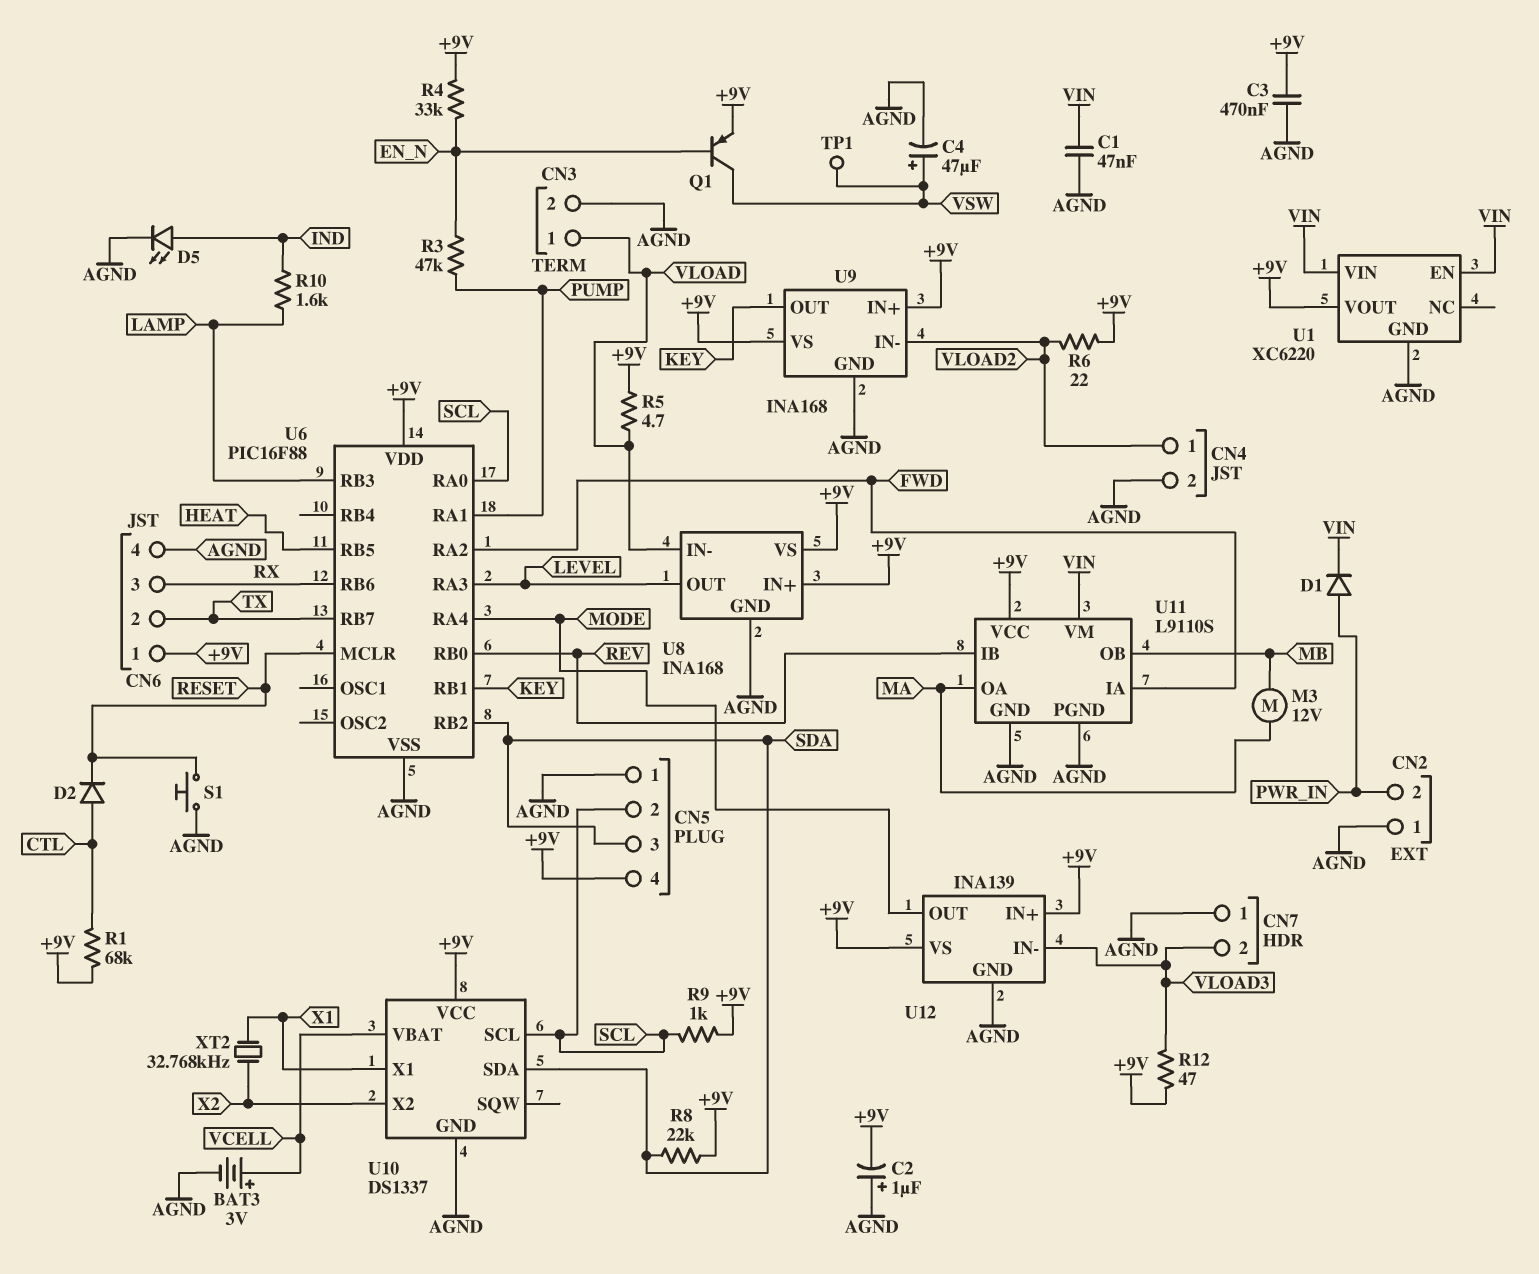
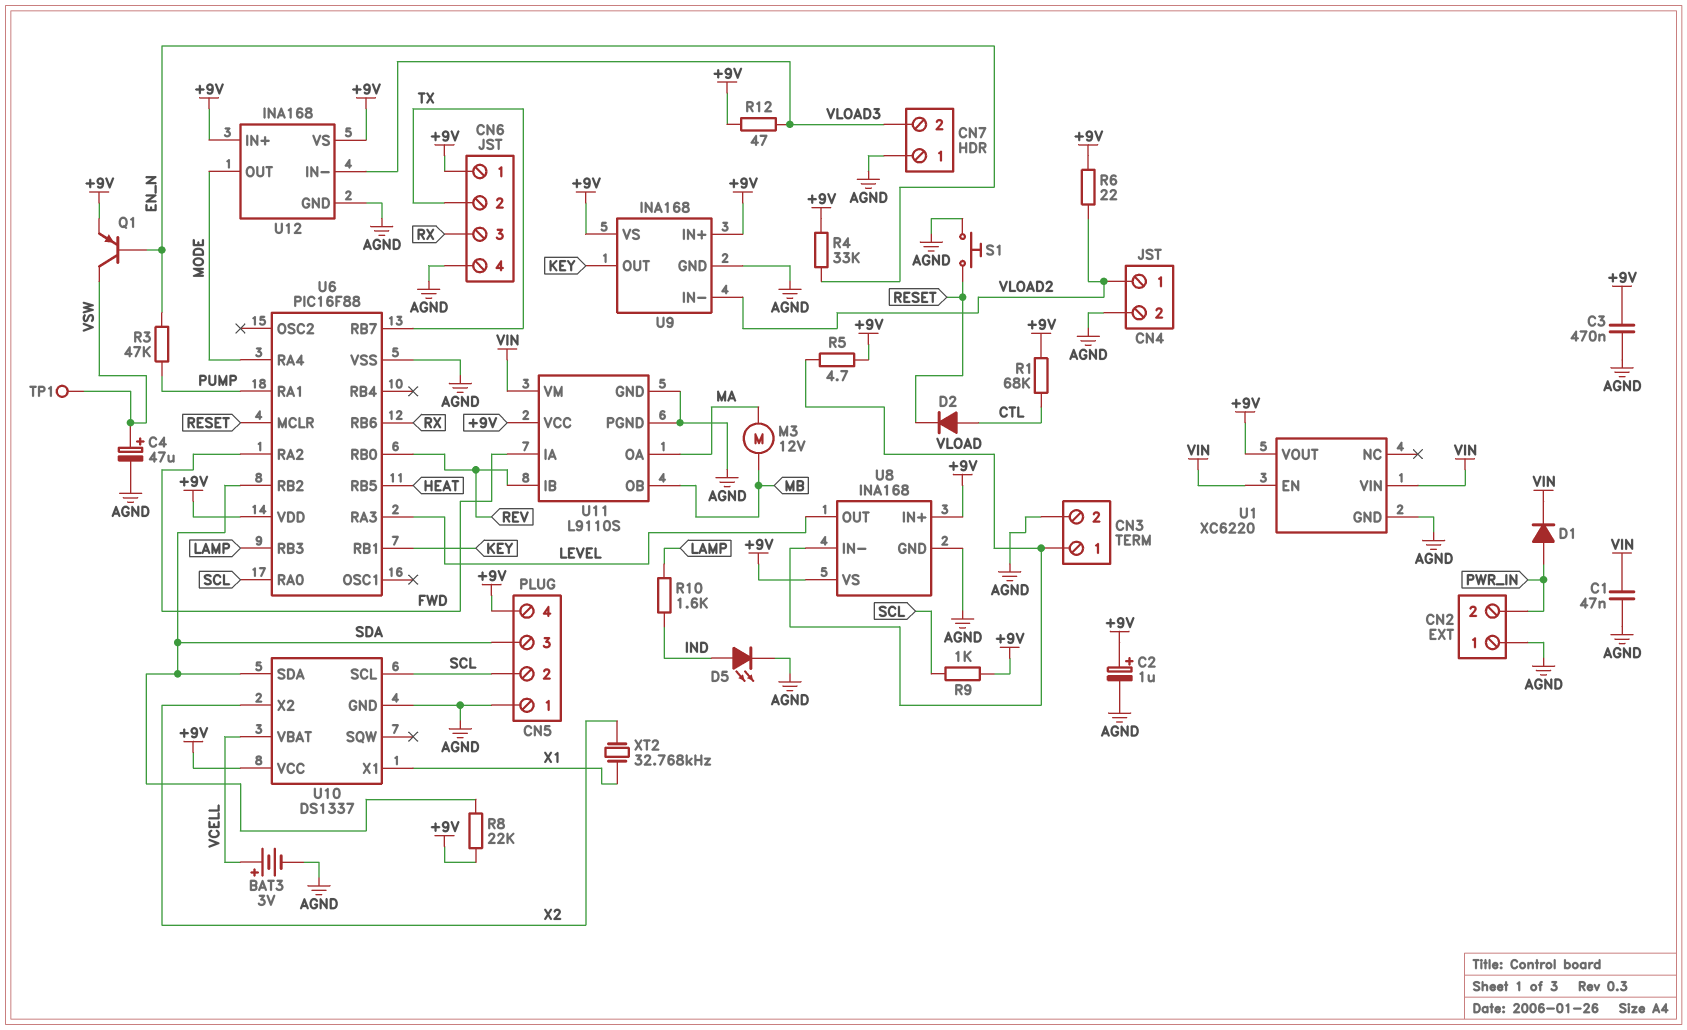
C2: 1uF (plus AGND, minus +9V) -> 1uF (plus +9V, minus AGND)
U12: INA139 -> INA168

